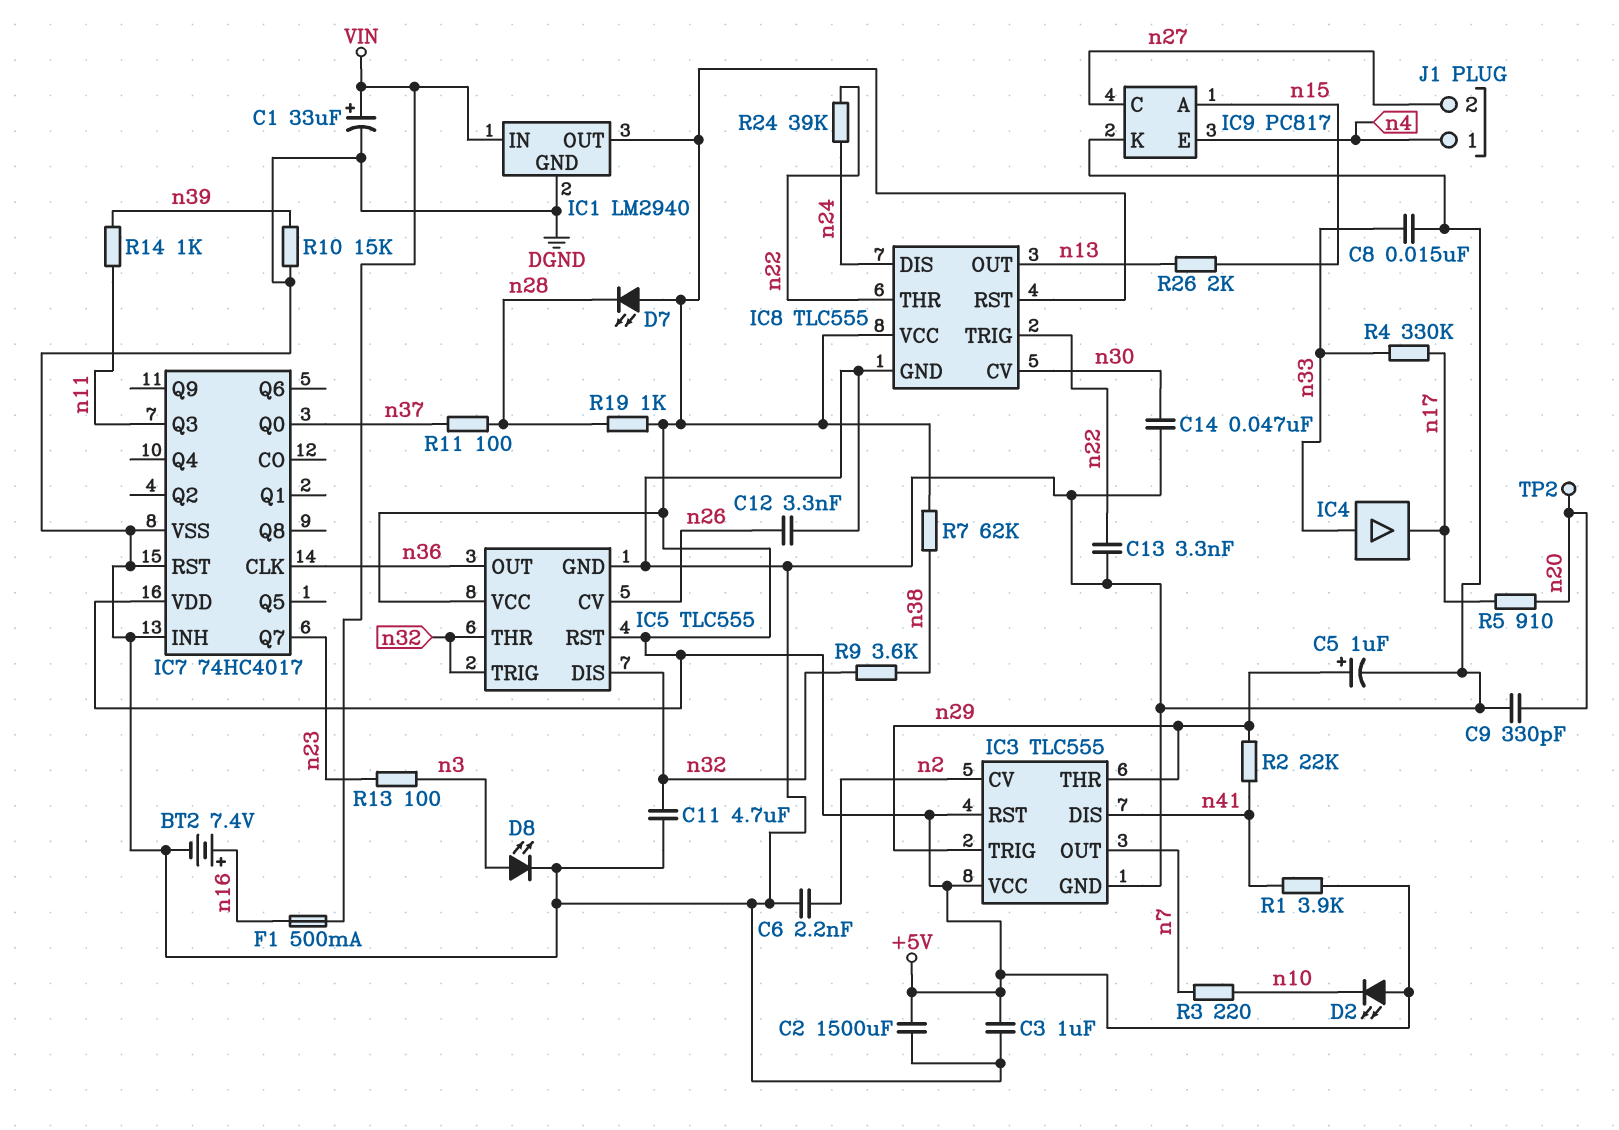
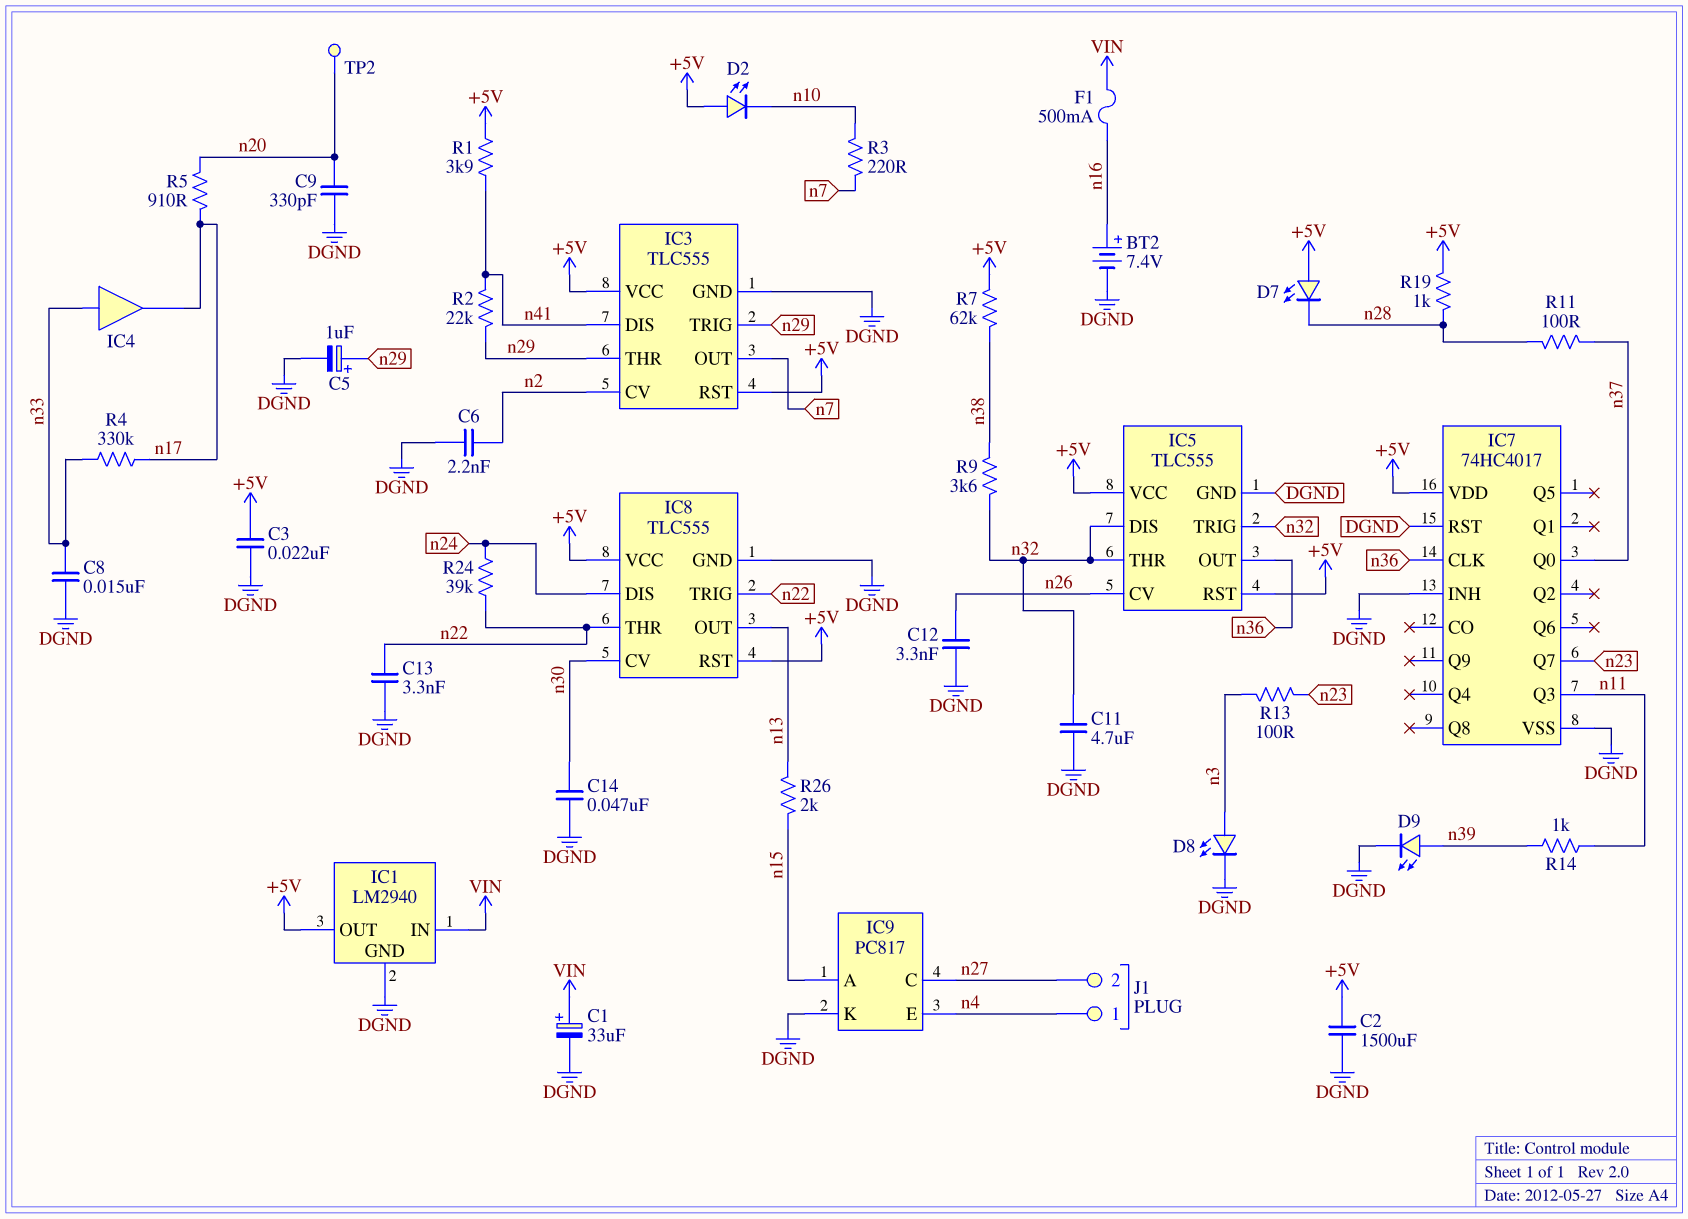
C3: 1uF (+5V, DGND) -> 22nF (+5V, DGND)
D9: none -> LED (A n39, K DGND)
R10: 15k (DGND, n39) -> none

